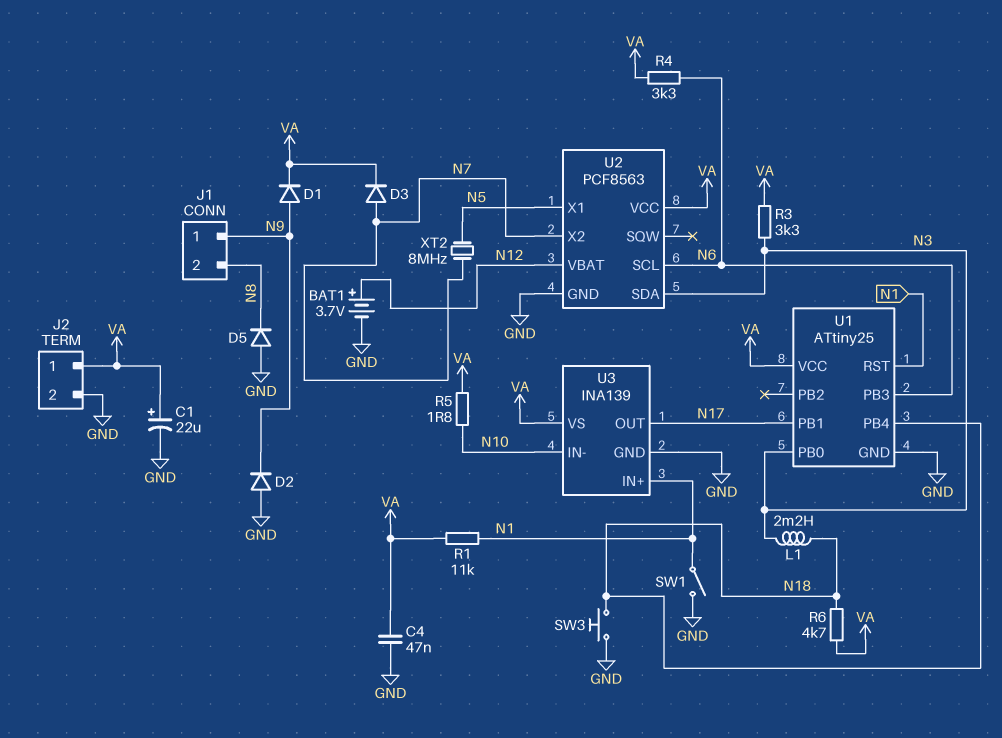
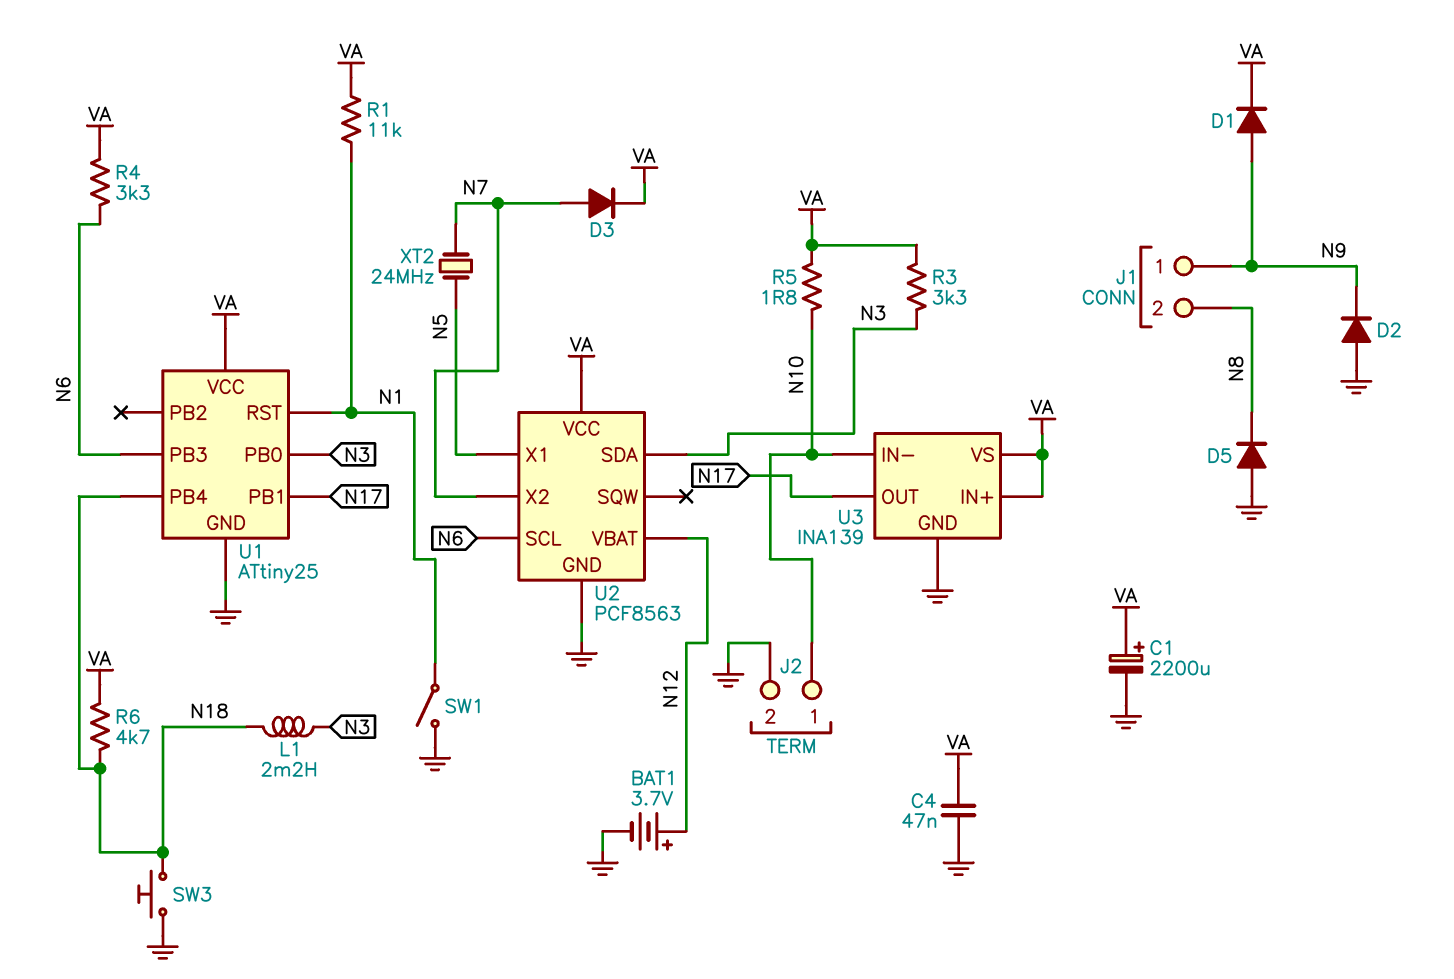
C1: 22uF (plus VA, minus GND) -> 2200uF (plus VA, minus GND)
J2 pin 1: VA -> N10
U3 pin IN+: N1 -> VA
XT2: 8MHz (N5, N7) -> 24MHz (N5, N7)

